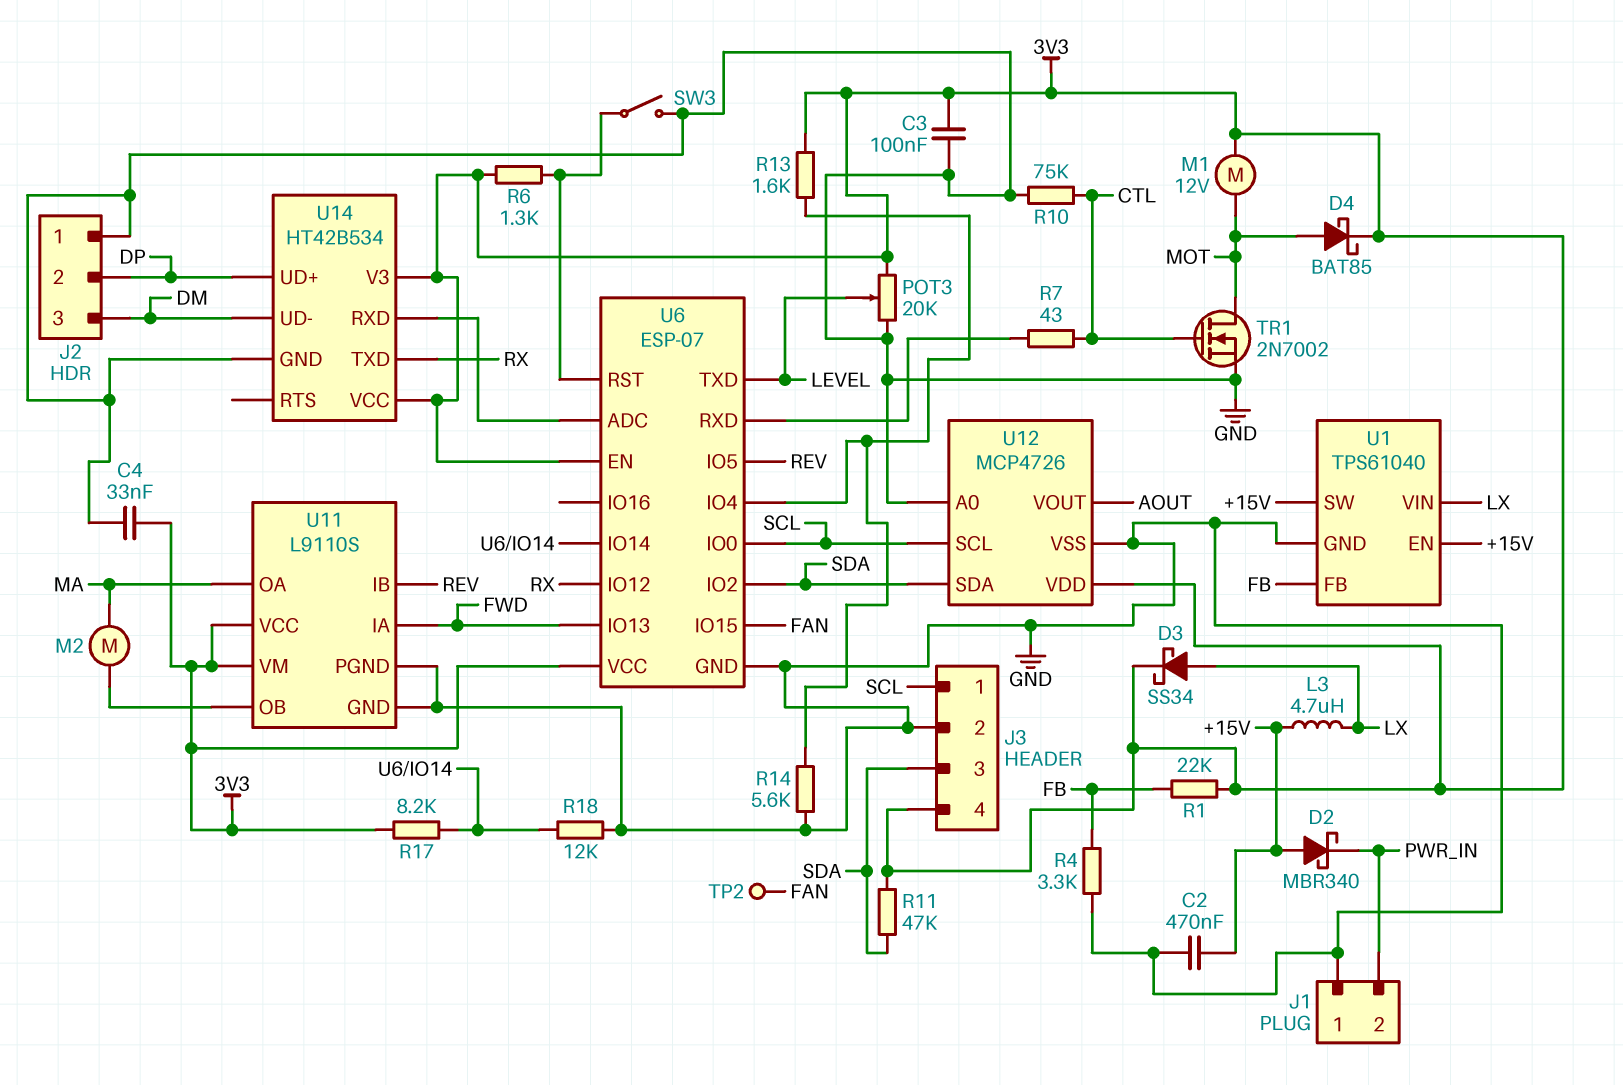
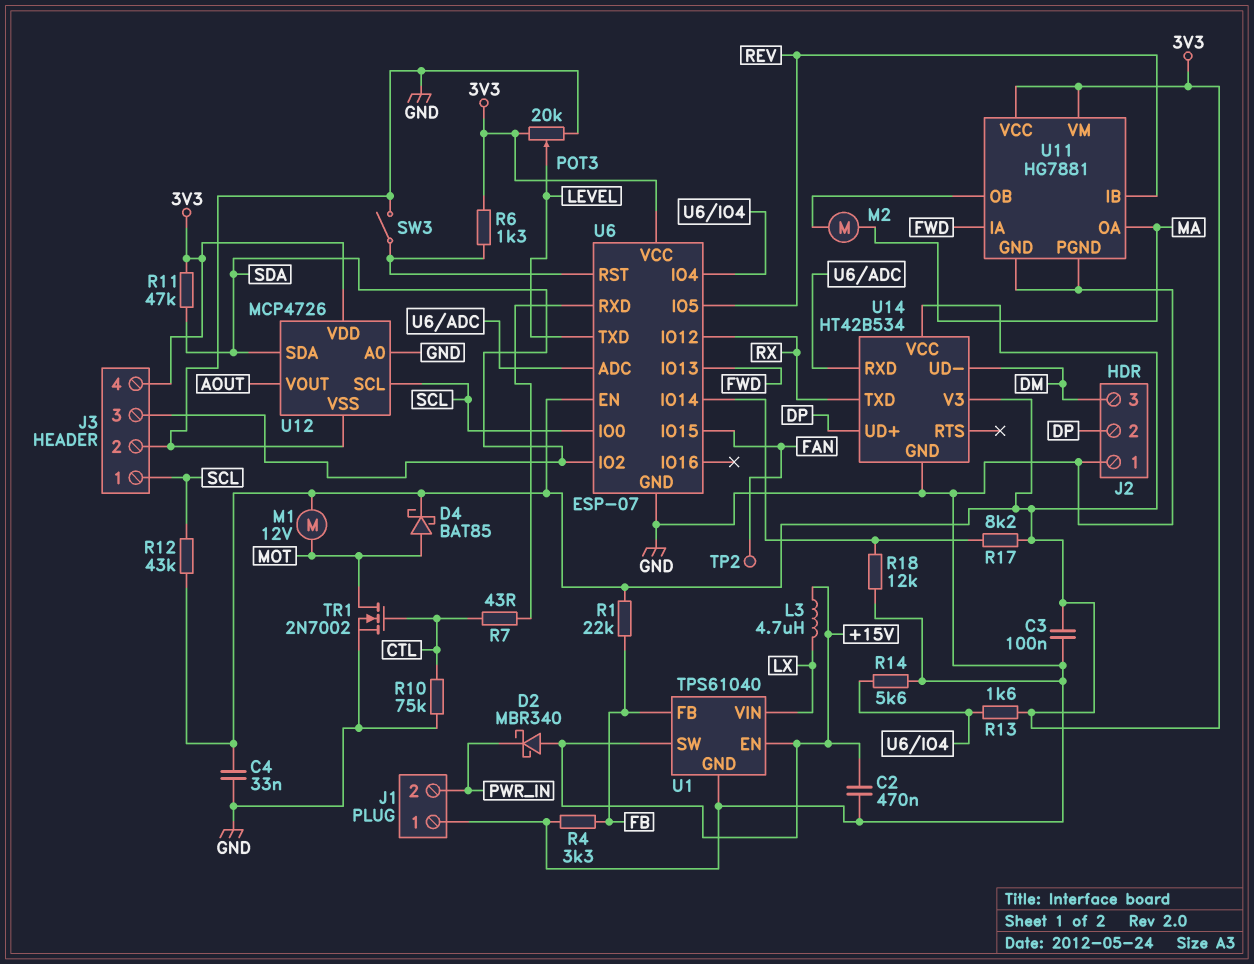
D3: schottky SS34 (A LX, K 3V3) -> none
R12: none -> 43k (3V3, SCL)
U11: L9110S -> HG7881

